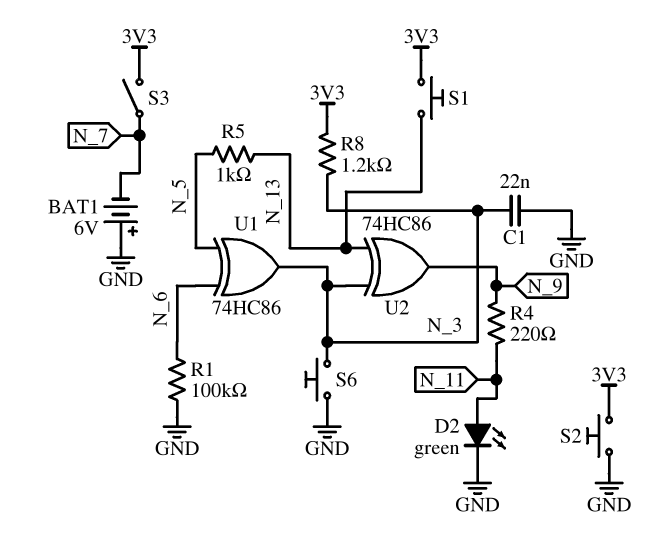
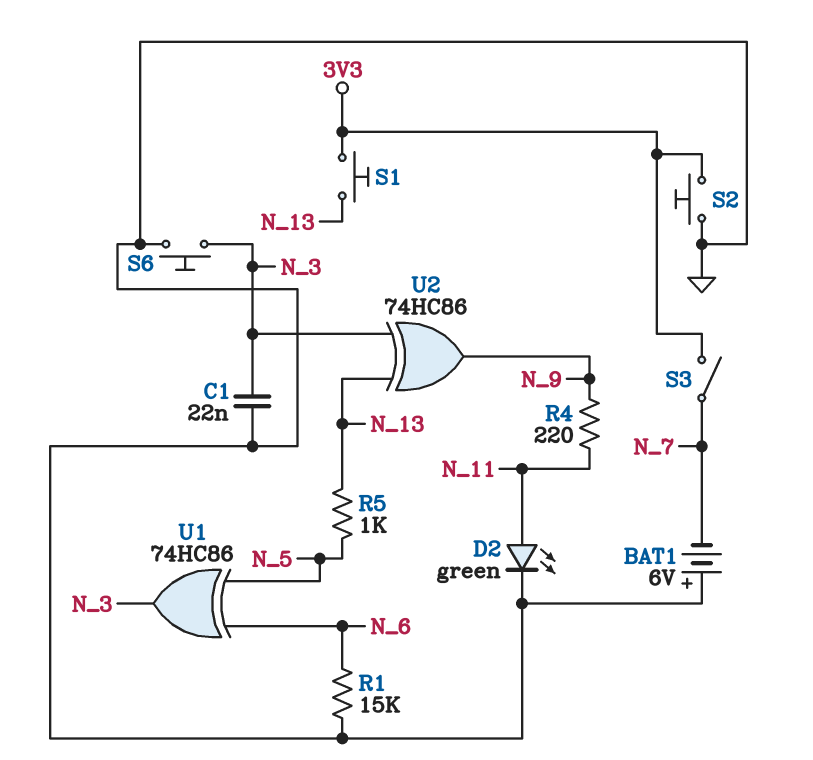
R1: 100k (GND, N_6) -> 15k (GND, N_6)
R8: 1.2k (3V3, N_3) -> none

